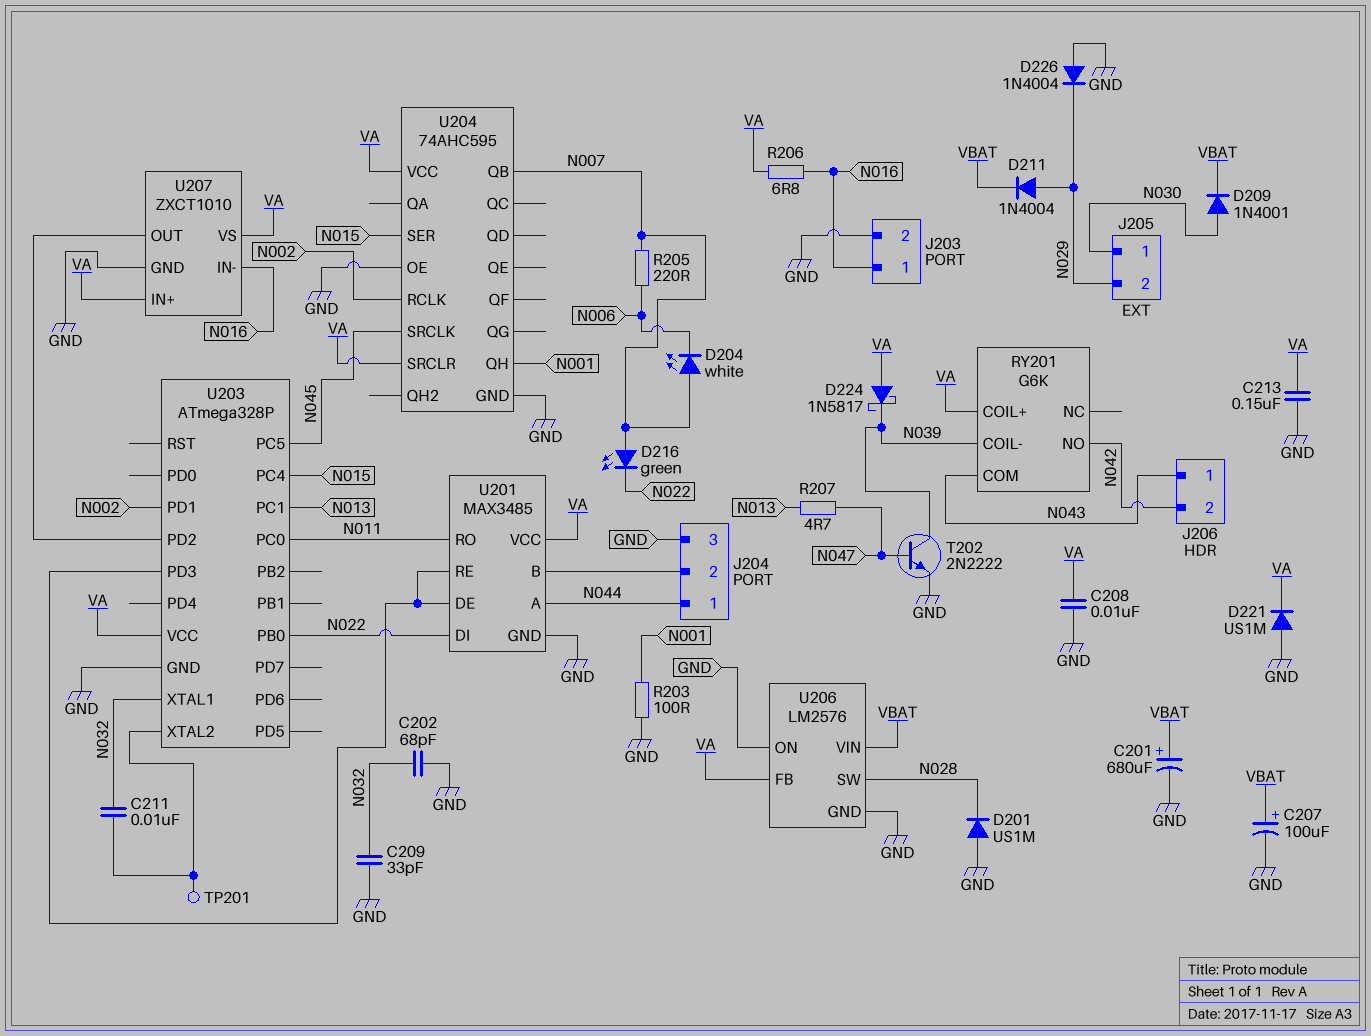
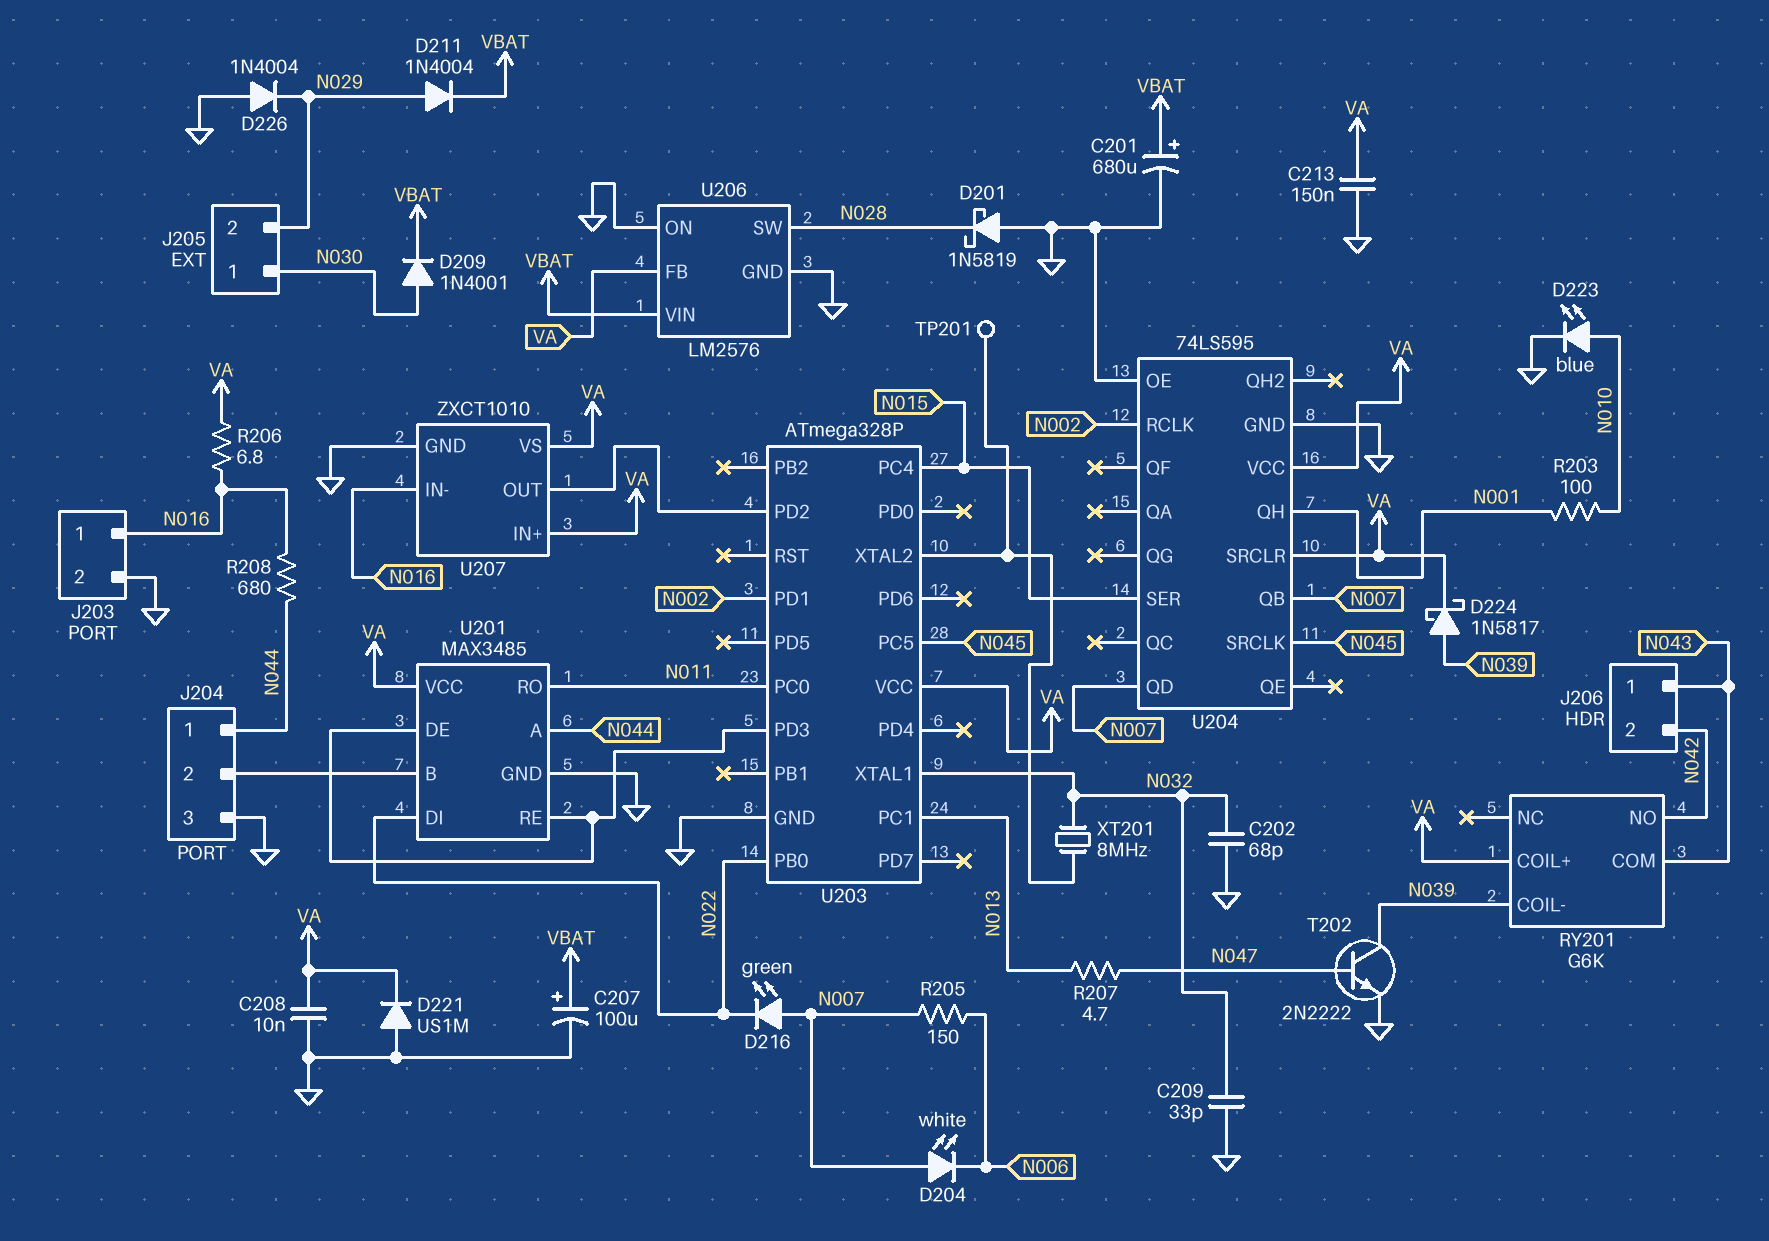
C211: 10nF (N032, U203/XTAL2) -> none
D201: diode US1M (A GND, K N028) -> schottky 1N5819 (A GND, K N028)
D223: none -> LED blue (A N010, K GND)
D224: schottky 1N5817 (A VA, K N039) -> schottky 1N5817 (A N039, K VA)
R203: 100 (GND, N001) -> 100 (N001, N010)
R205: 220 (N006, N007) -> 150 (N006, N007)
R208: none -> 680 (N016, N044)
U204: 74AHC595 -> 74LS595
U204 pin QD: none -> N007
XT201: none -> 8MHz (N032, U203/XTAL2)

